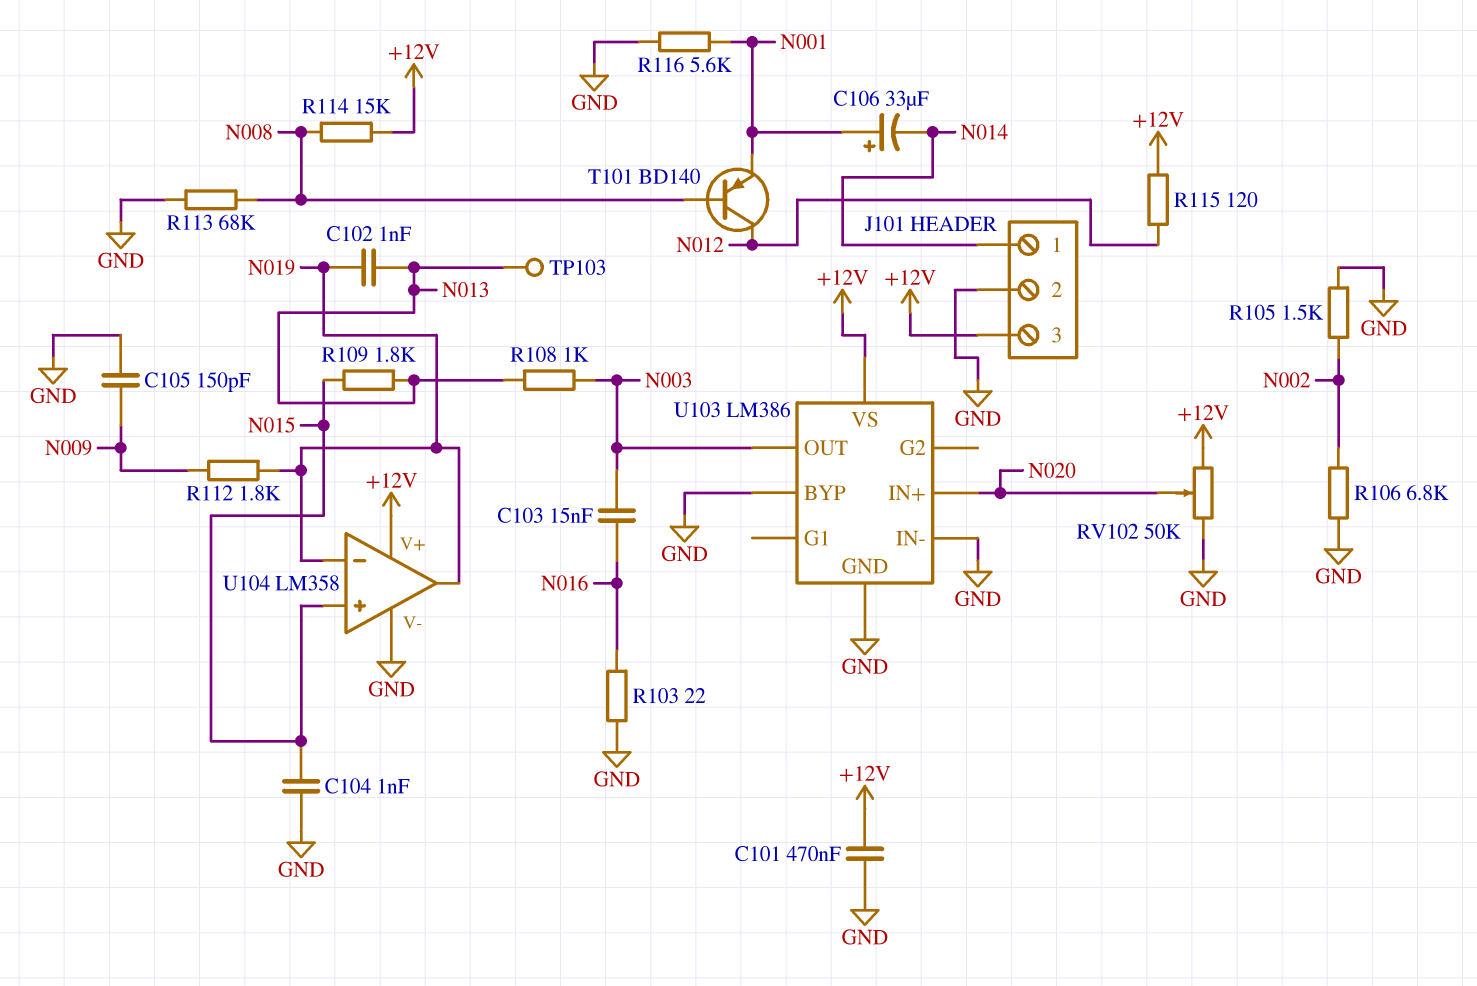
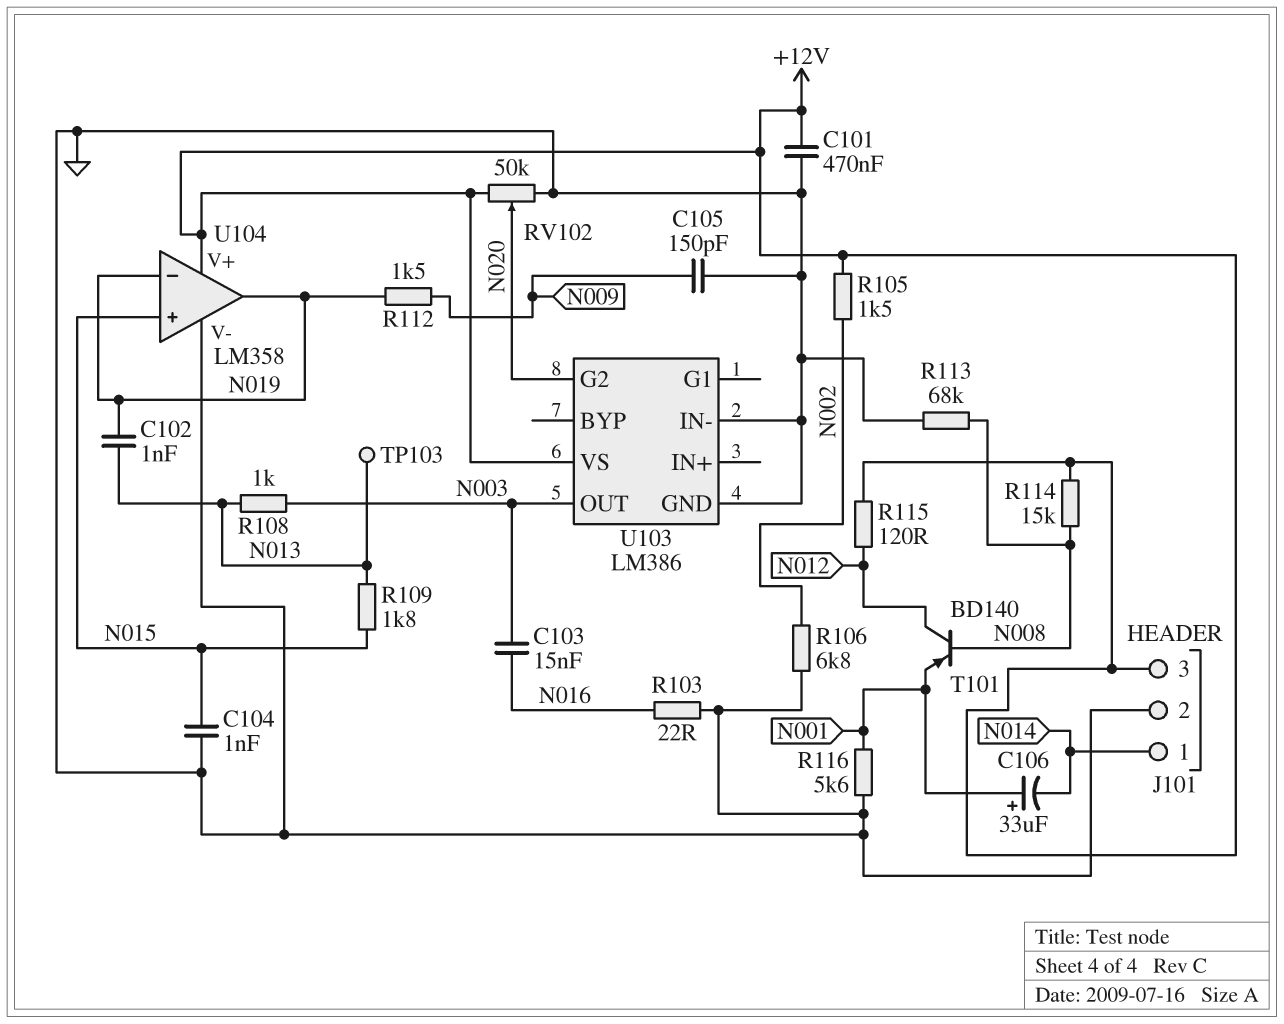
R105: 1.5k (GND, N002) -> 1.5k (+12V, N002)
R112: 1.8k (N009, N019) -> 1.5k (N009, N019)
U103 pin BYP: GND -> none
U103 pin G2: none -> N020
U103 pin IN+: N020 -> none

